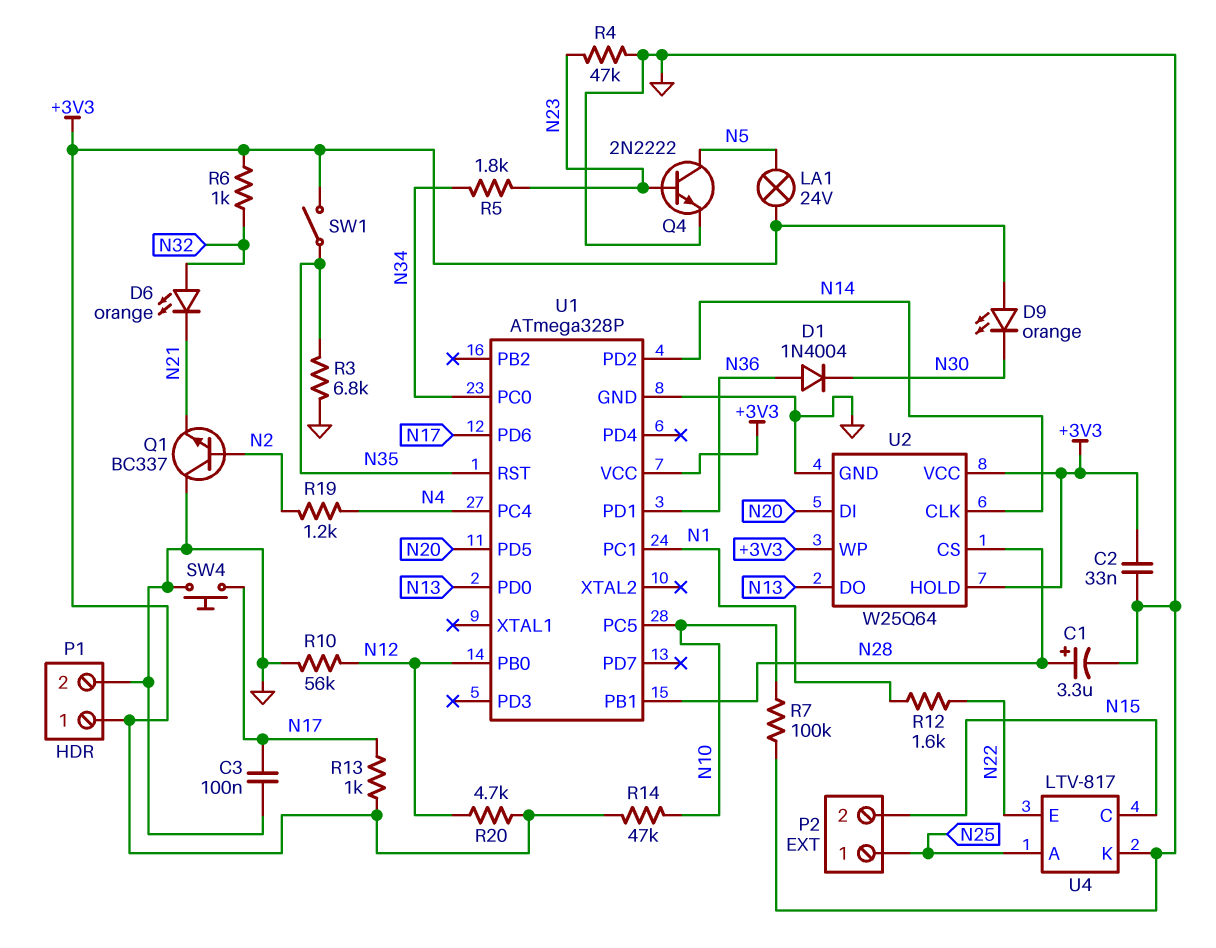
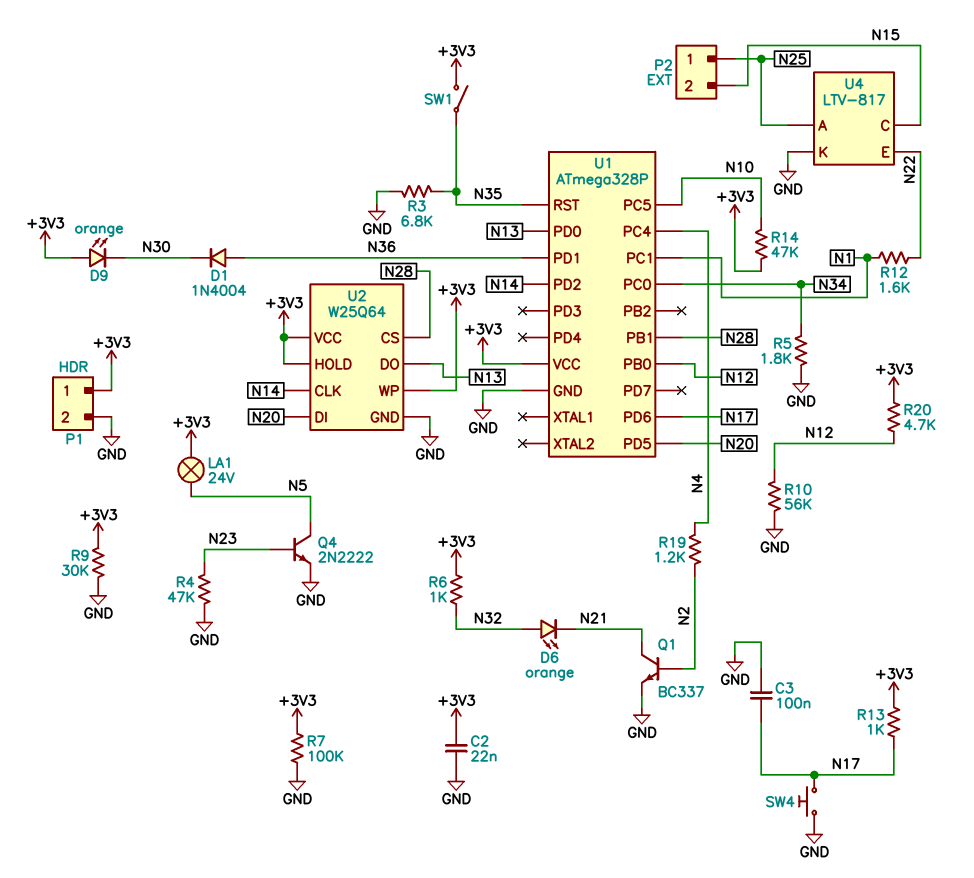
C1: 3.3uF (plus N28, minus GND) -> none
C2: 33nF (+3V3, GND) -> 22nF (+3V3, GND)
Q1: NPN BC337 (B N2, C GND, E N21) -> NPN BC337 (B N2, C N21, E GND)
R5: 1.8k (N23, N34) -> 1.8k (GND, N34)
R7: 100k (GND, N10) -> 100k (+3V3, GND)
R9: none -> 30k (+3V3, GND)

